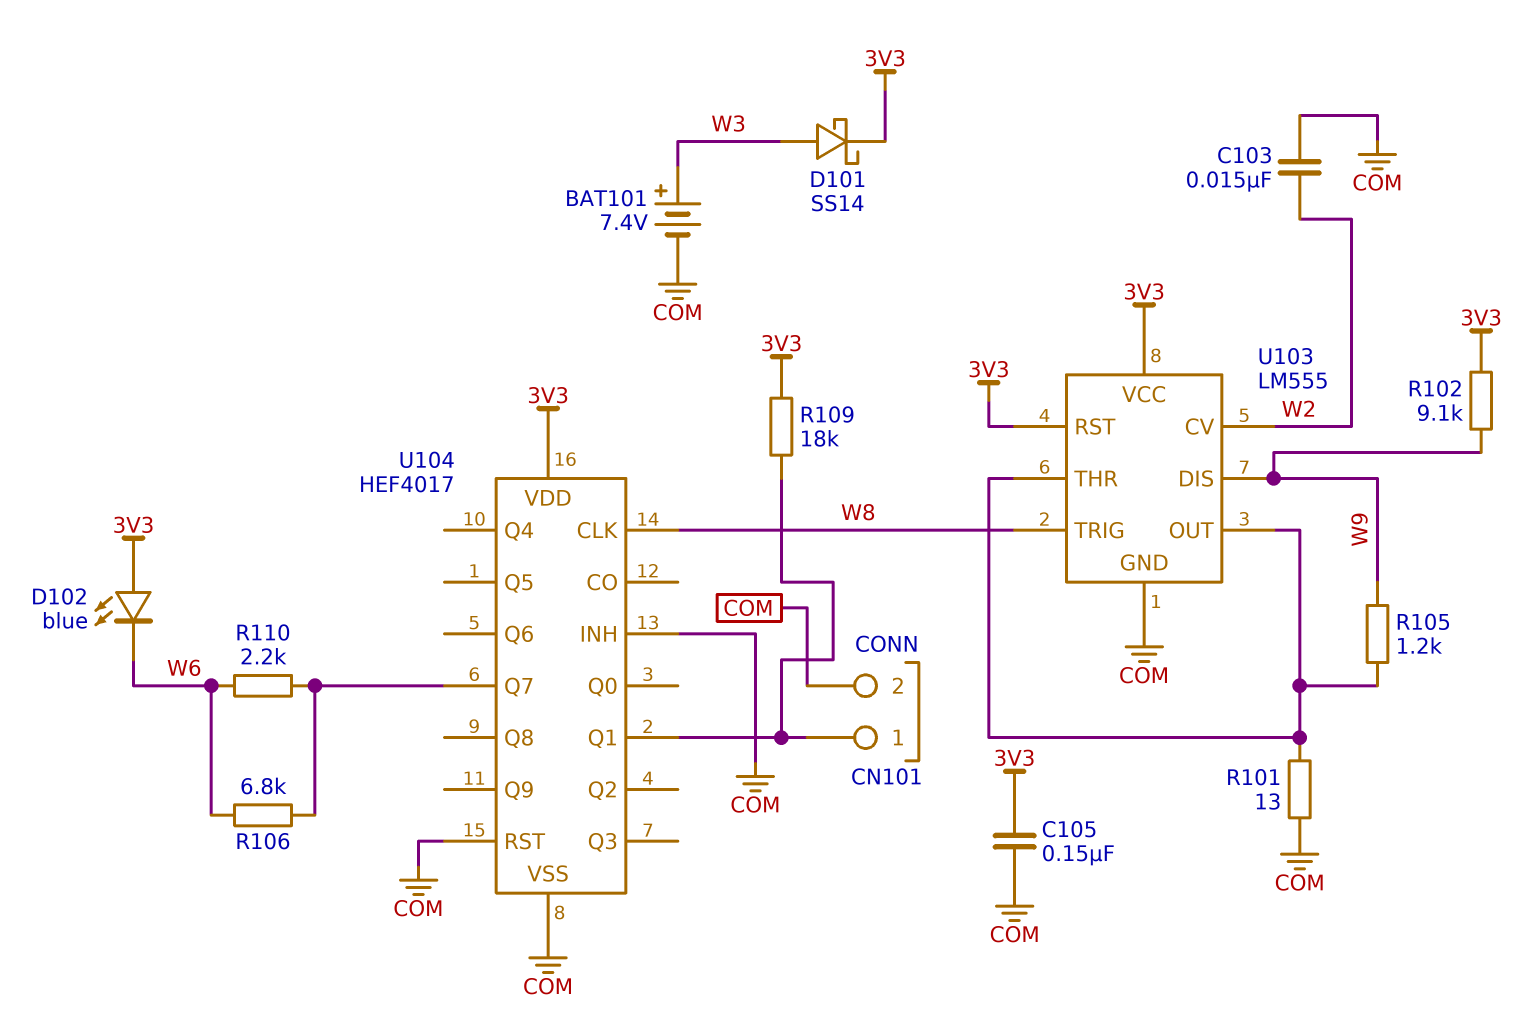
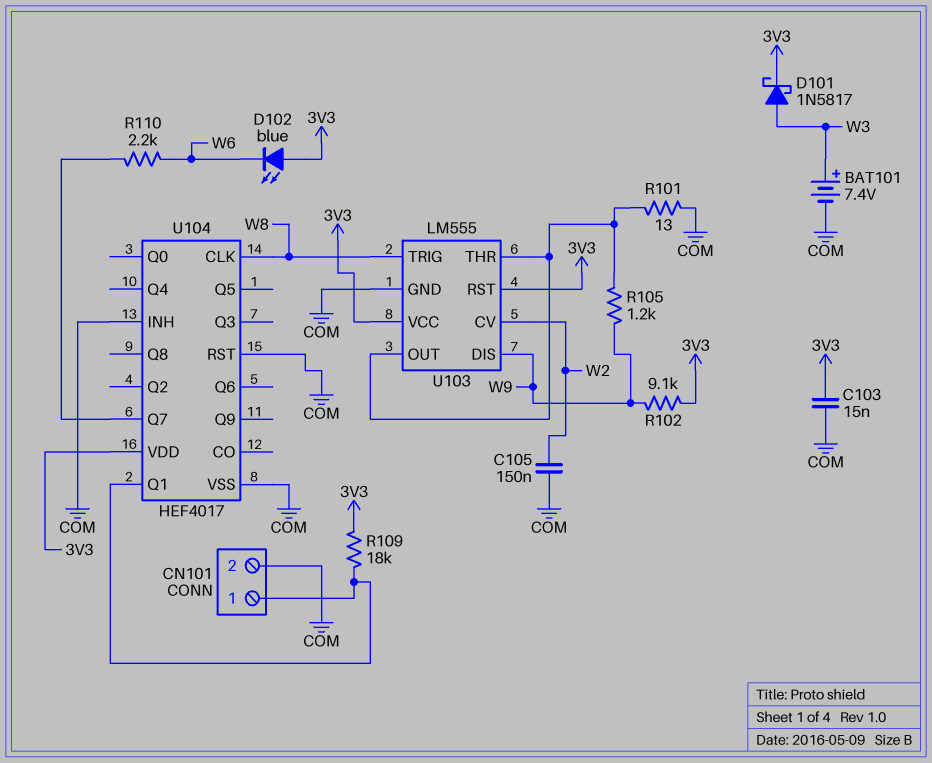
C103: 15nF (COM, W2) -> 15nF (3V3, COM)
C105: 150nF (3V3, COM) -> 150nF (COM, W2)
D101: schottky SS14 (A W3, K 3V3) -> schottky 1N5817 (A W3, K 3V3)
R106: 6.8k (U104/Q7, W6) -> none

